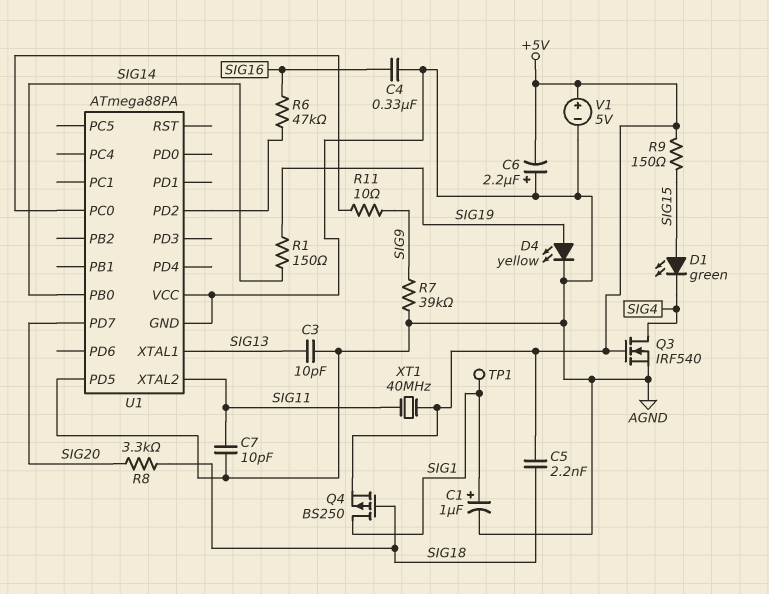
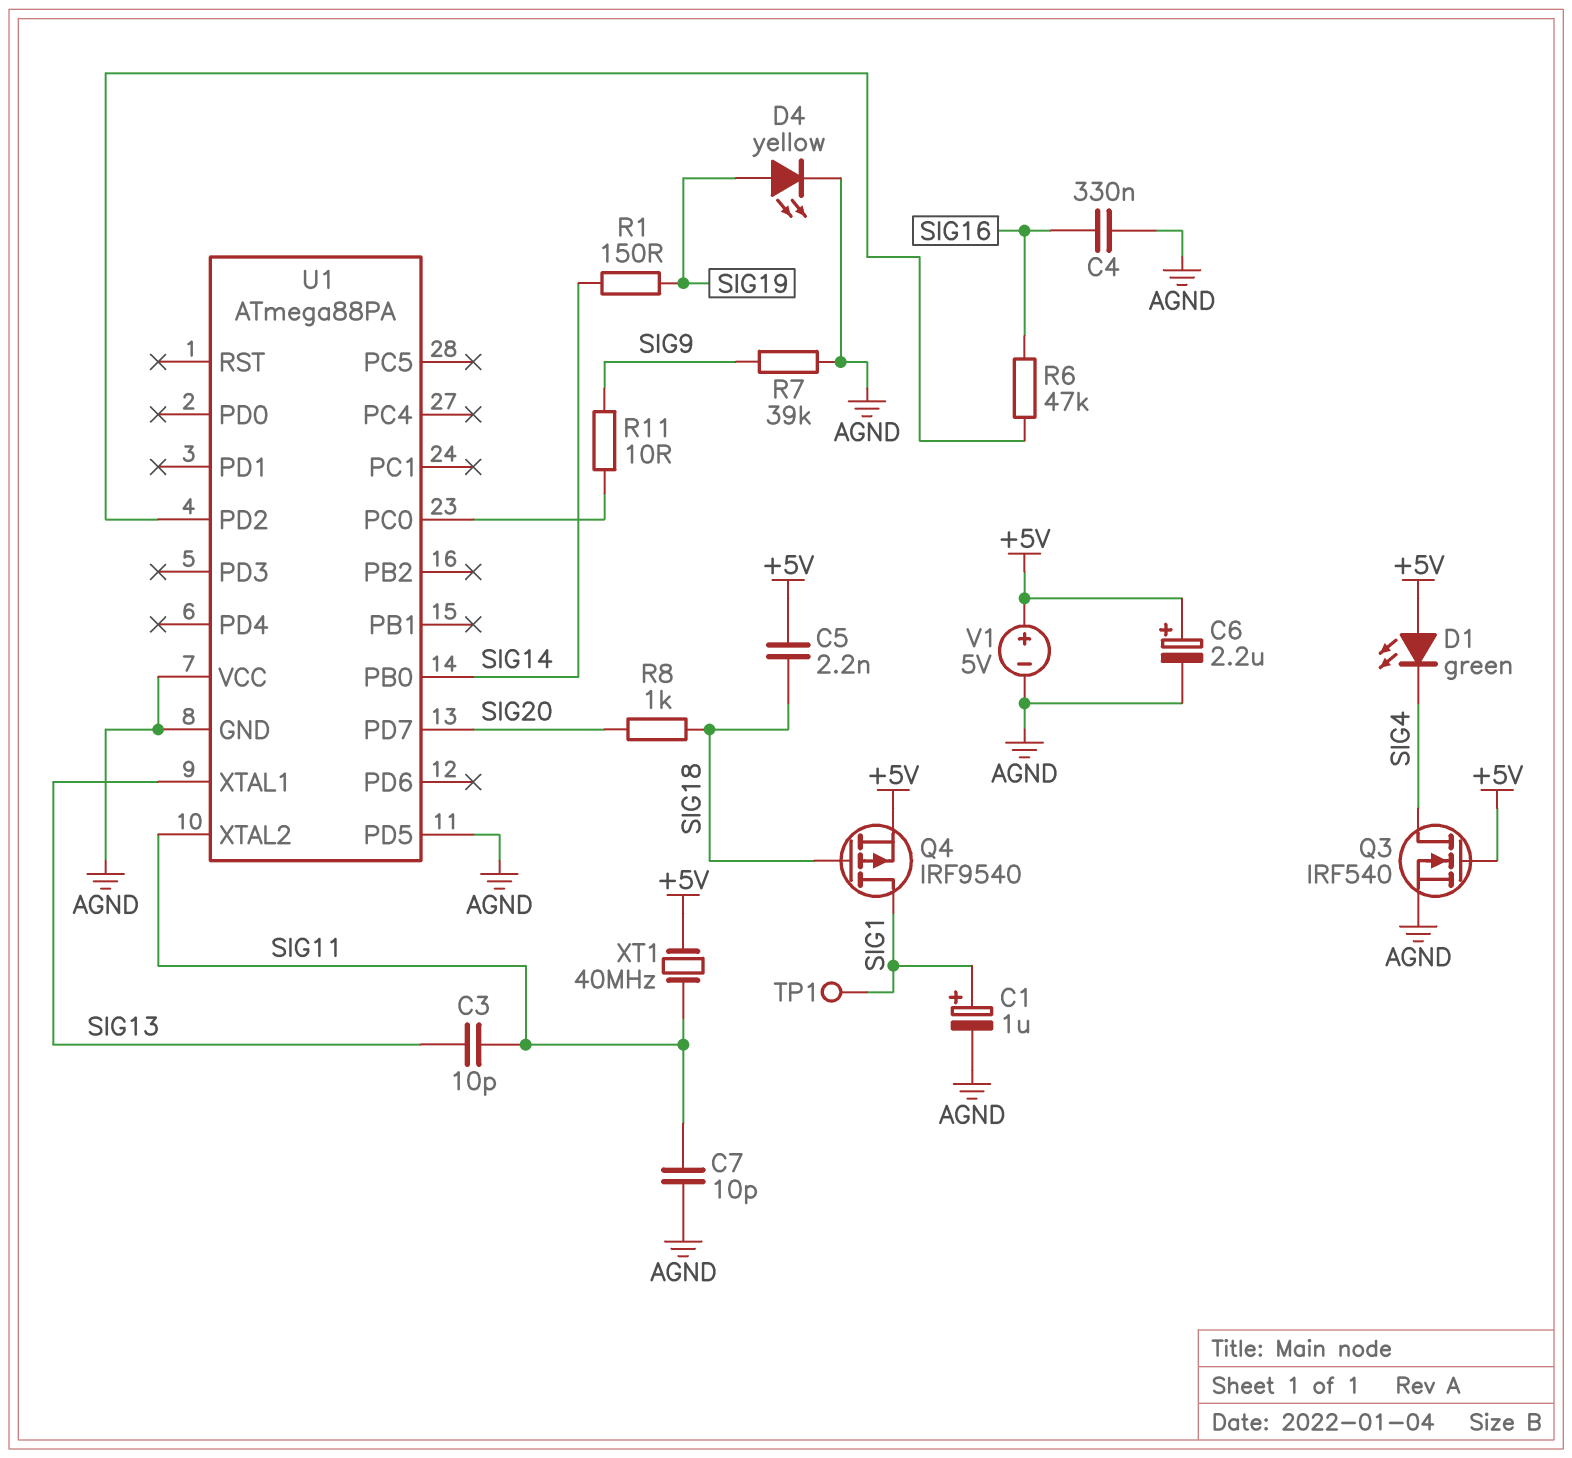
C3: 10pF (AGND, SIG13) -> 10pF (SIG11, SIG13)
C6: 2.2uF (plus AGND, minus +5V) -> 2.2uF (plus +5V, minus AGND)
D1: LED green (A SIG15, K SIG4) -> LED green (A +5V, K SIG4)
Q4: PMOS BS250 (G SIG18, D SIG1, S +5V) -> PMOS IRF9540 (G SIG18, D SIG1, S +5V)
R8: 3.3k (SIG18, SIG20) -> 1k (SIG18, SIG20)
R9: 150 (+5V, SIG15) -> none

